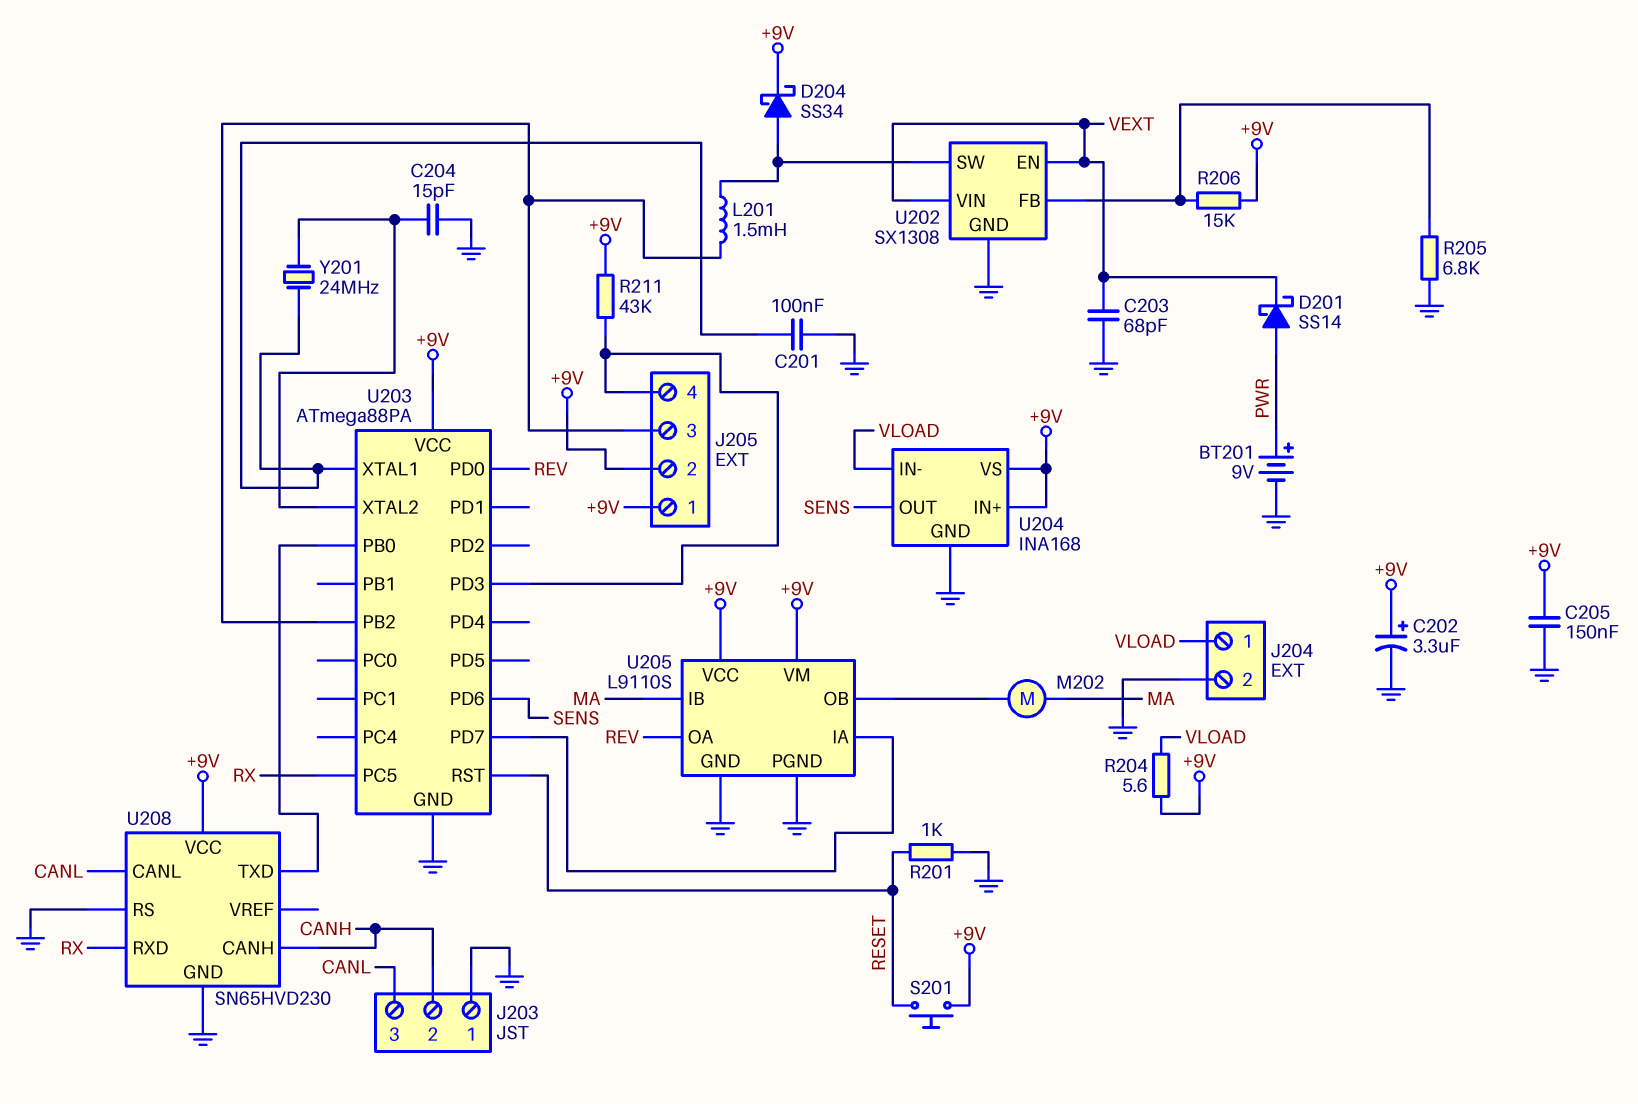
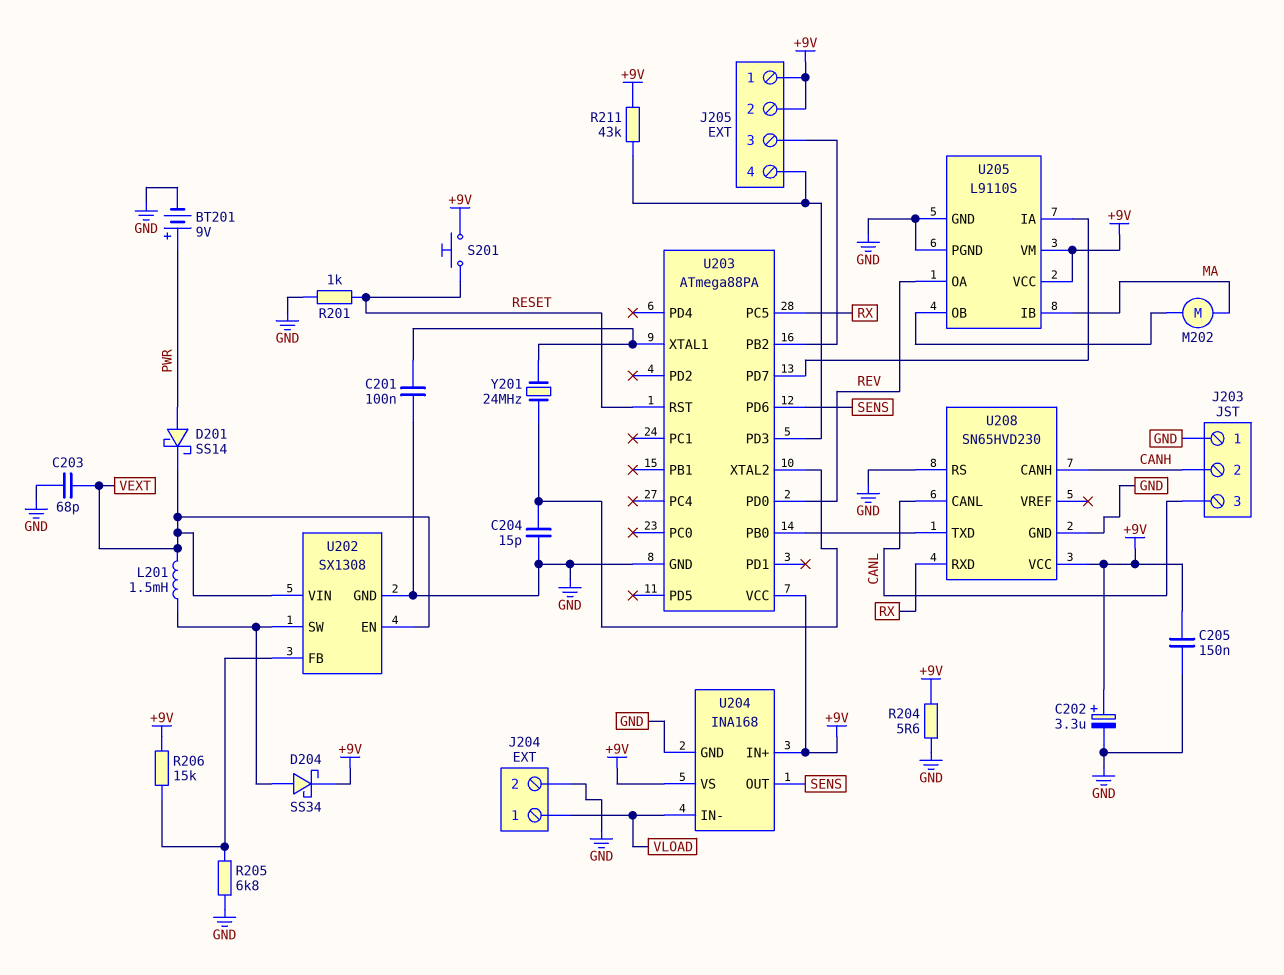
L201: 1.5mH (J205/3, U202/SW) -> 1.5mH (U202/SW, VEXT)
R204: 5.6 (+9V, VLOAD) -> 5.6 (+9V, GND)

